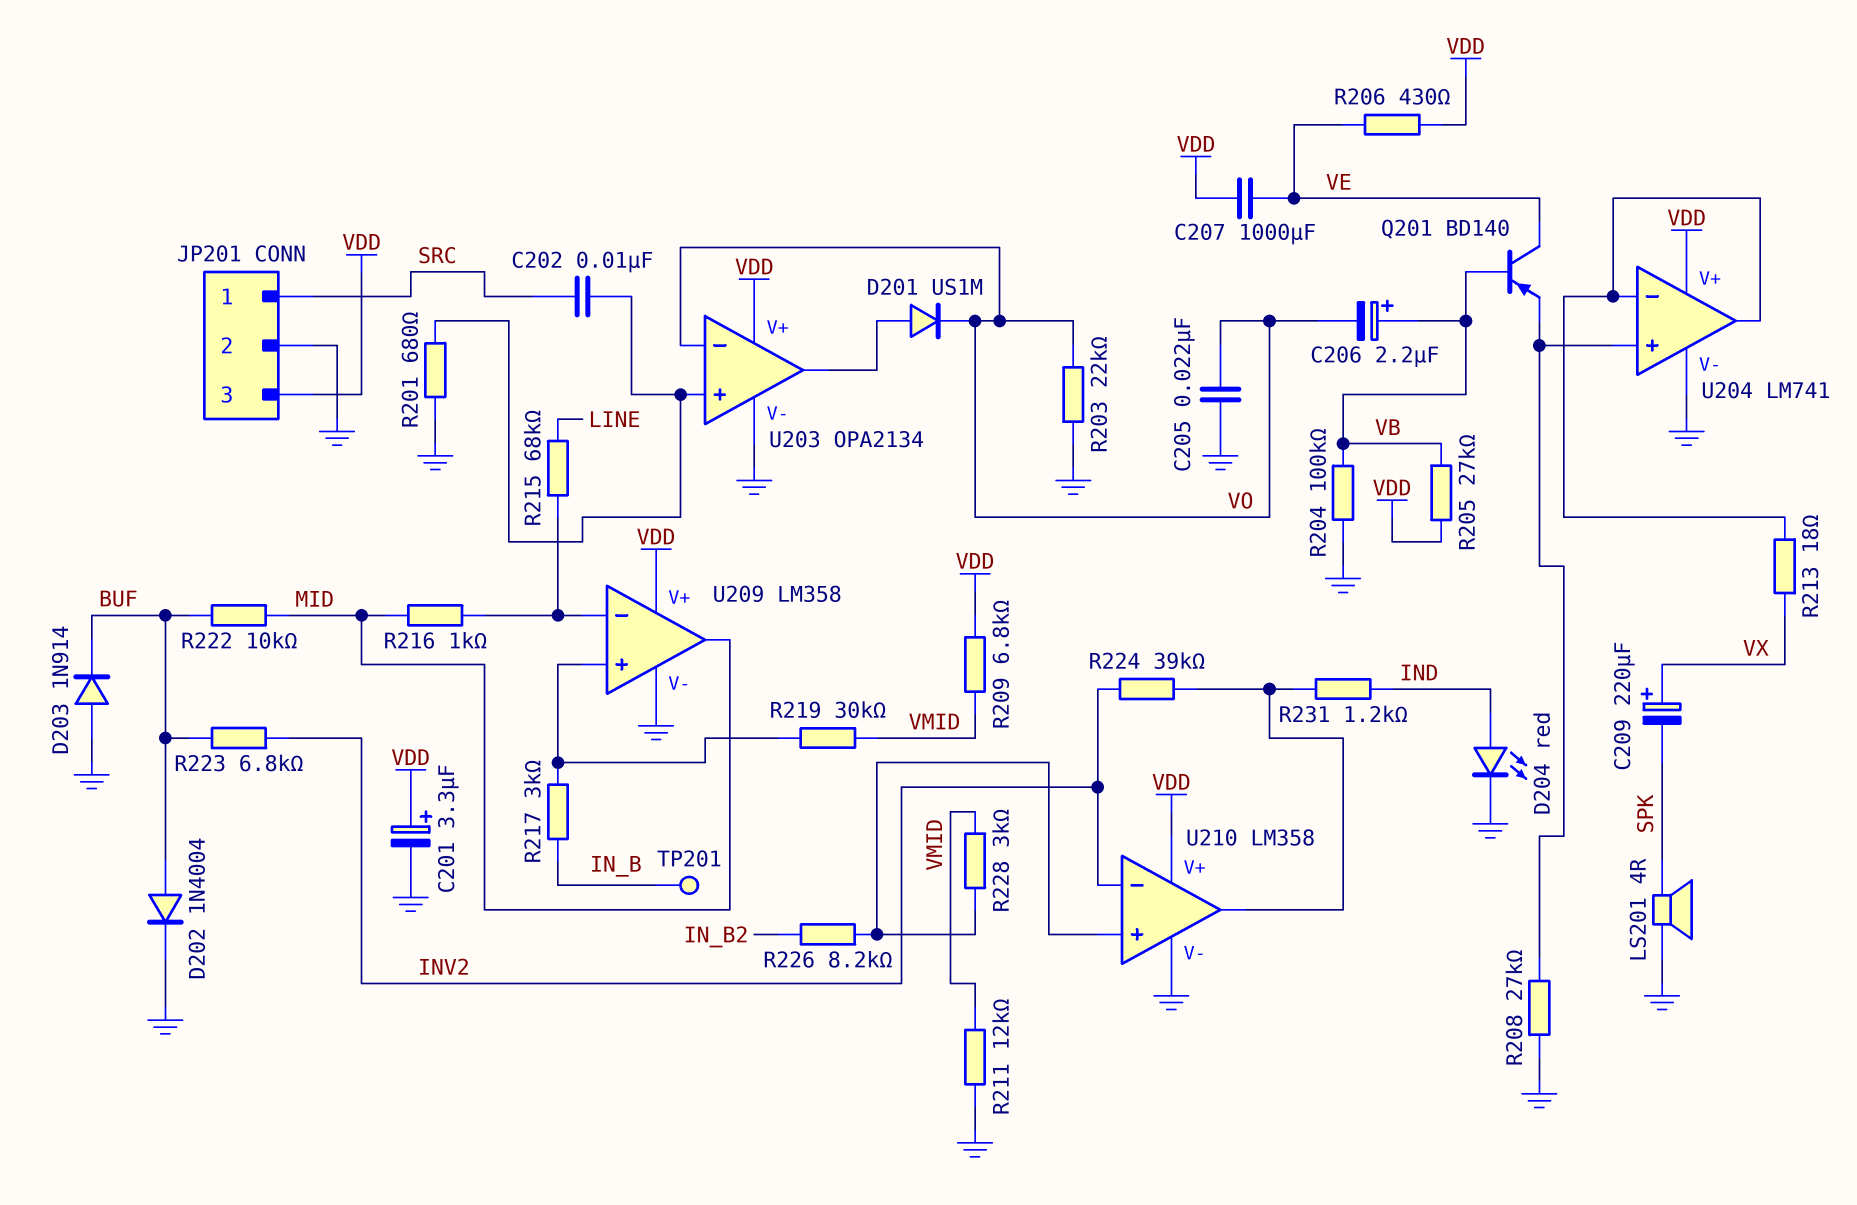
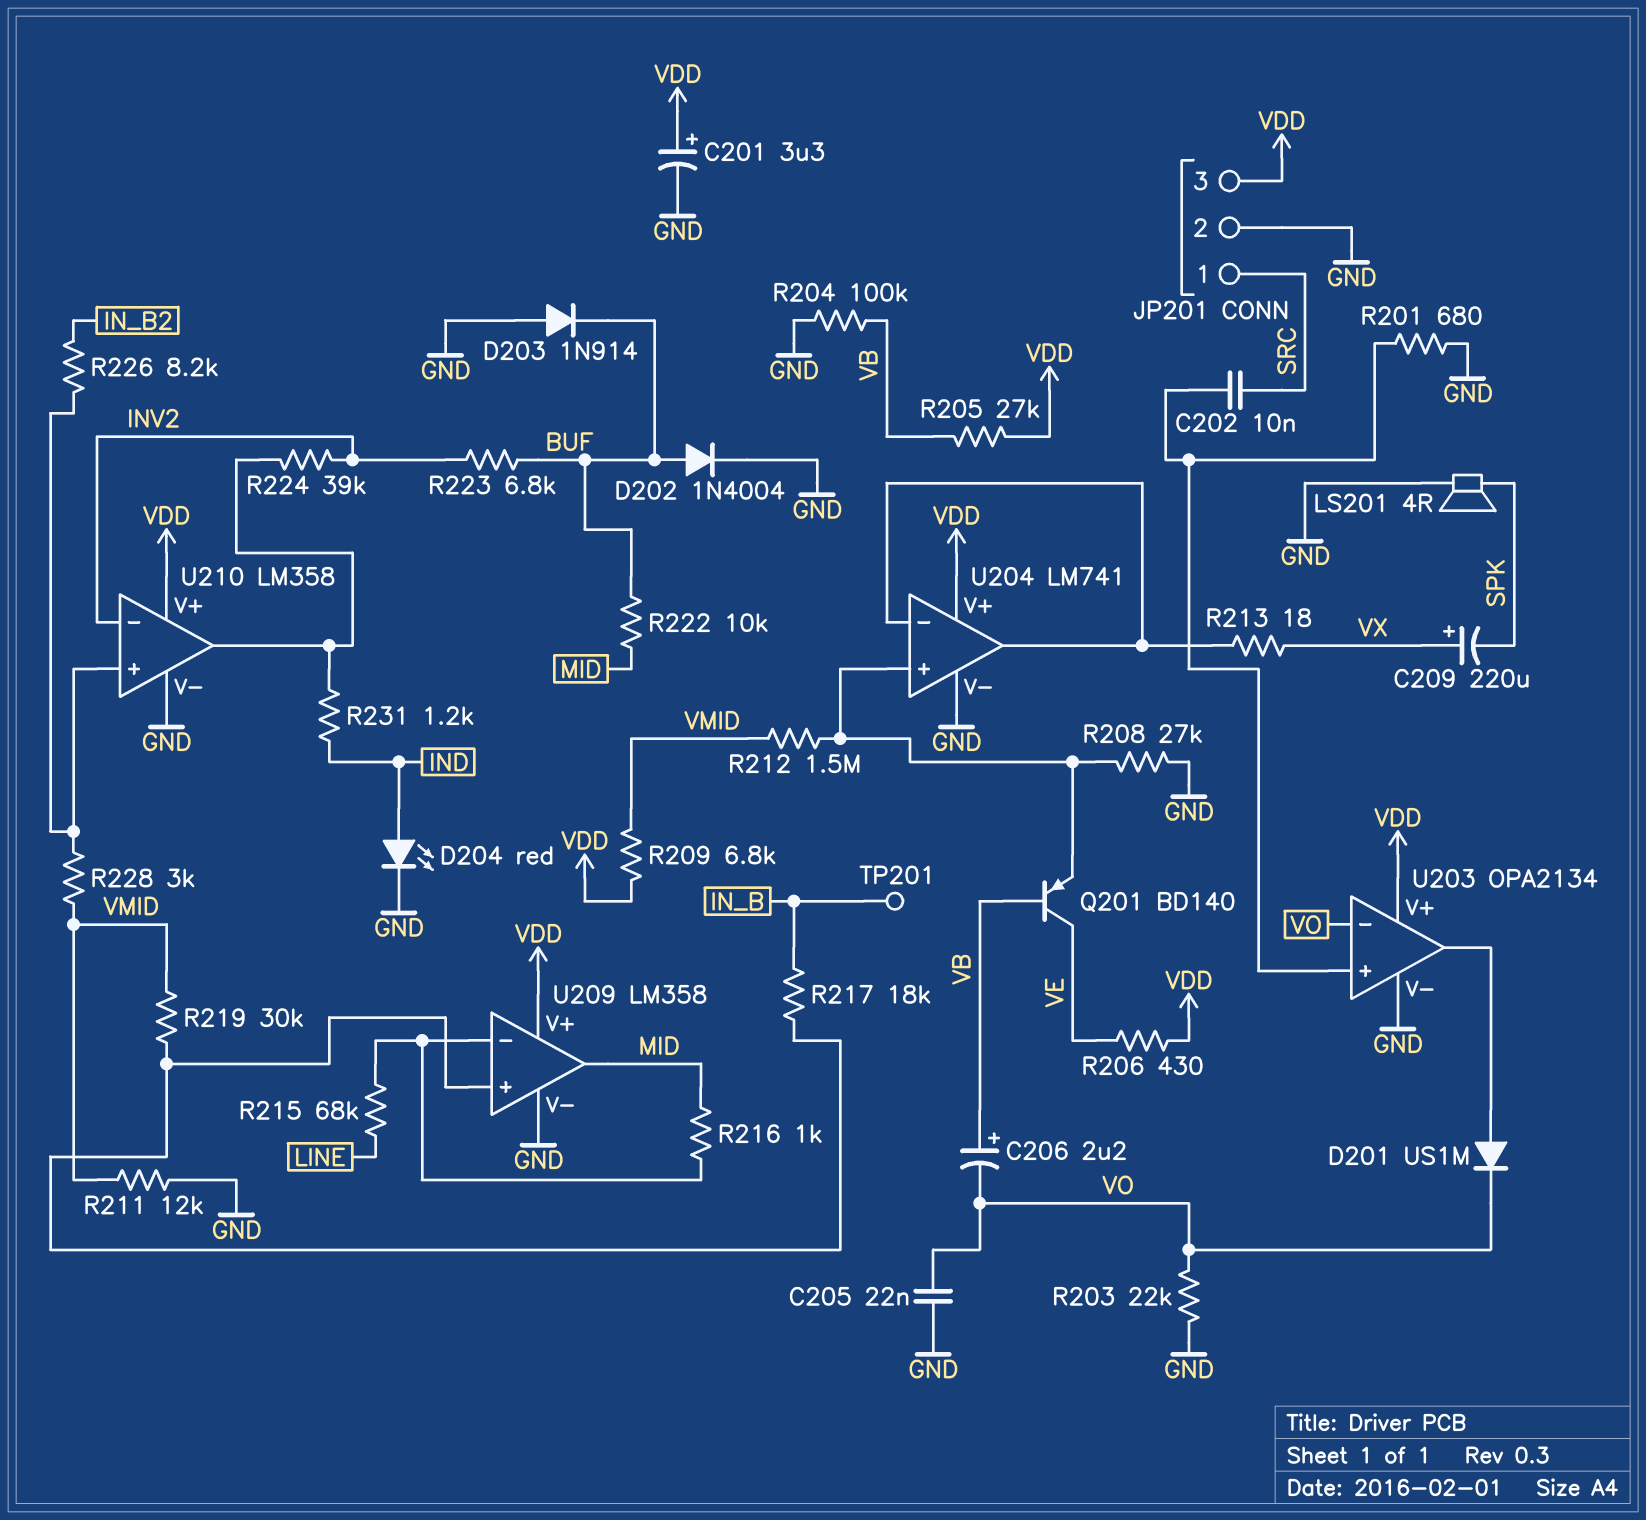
C207: 1000uF (VDD, VE) -> none
R212: none -> 1.5M (U204/in+, VMID)
R217: 3k (IN_B, U209/in+) -> 18k (IN_B, U209/in+)

